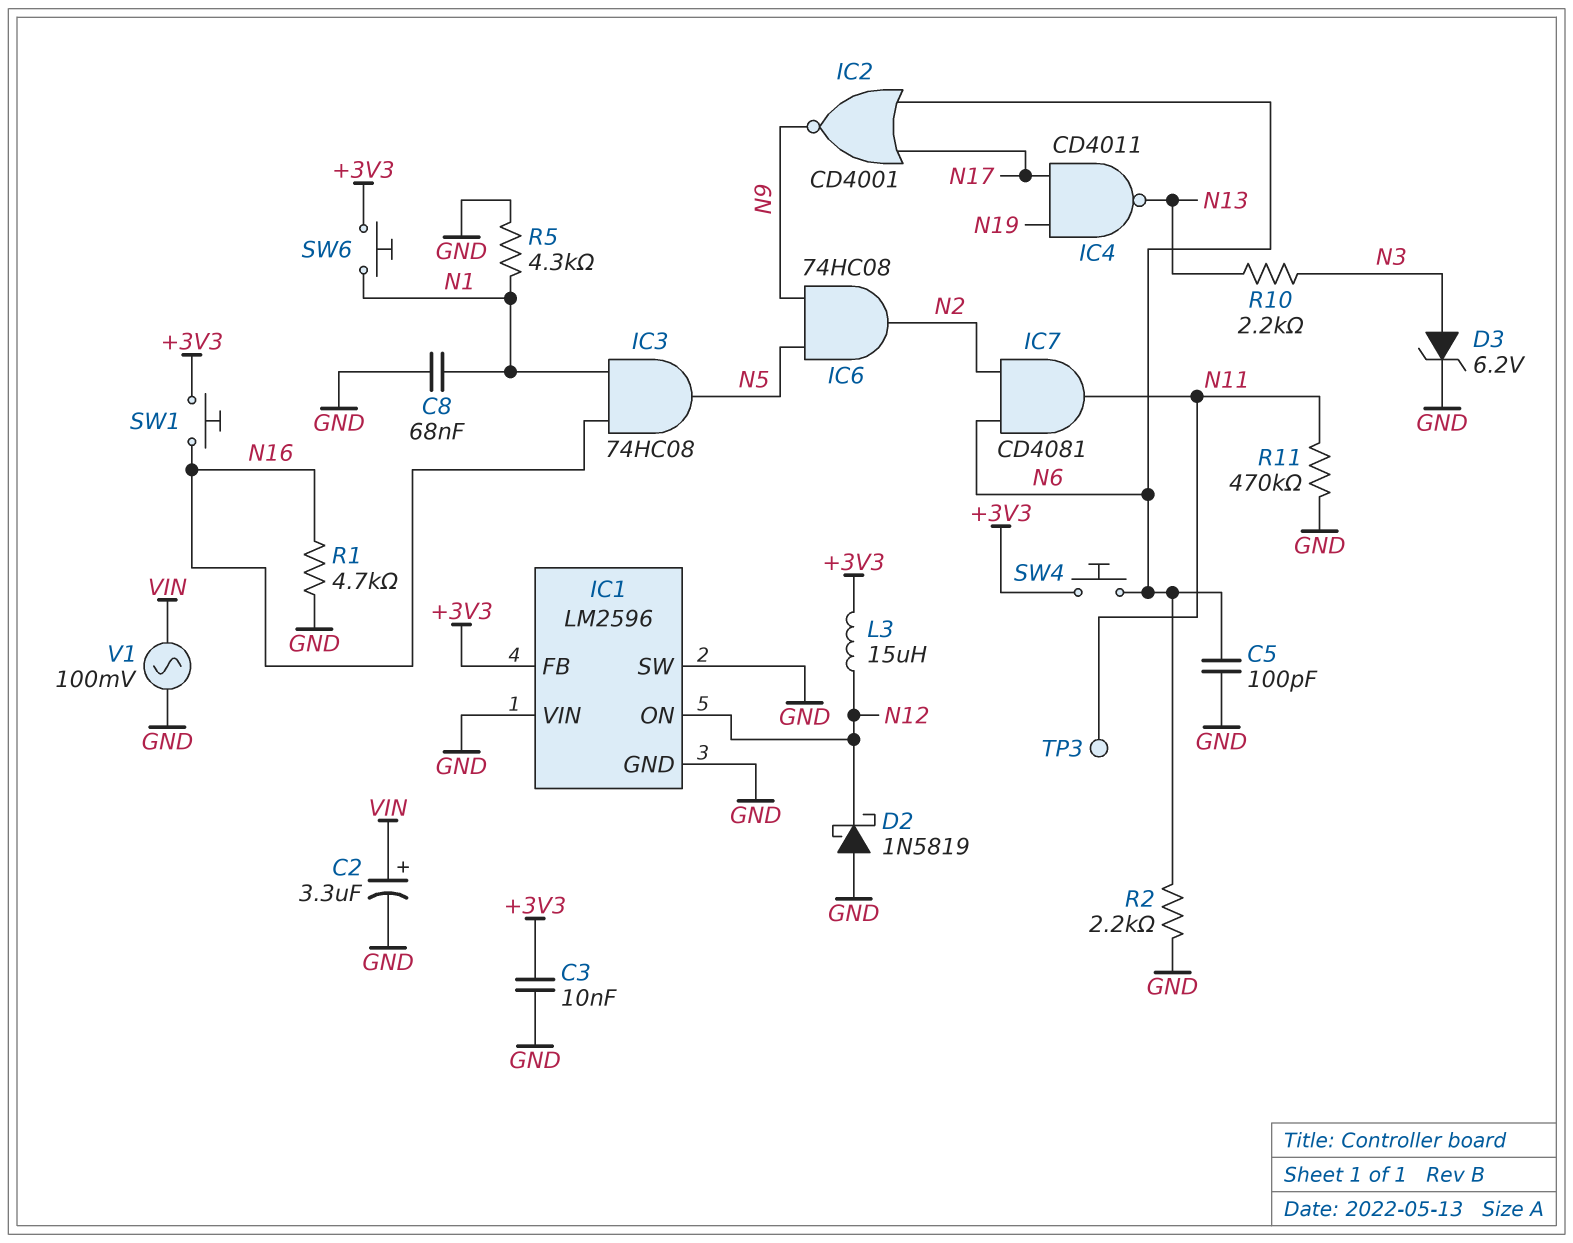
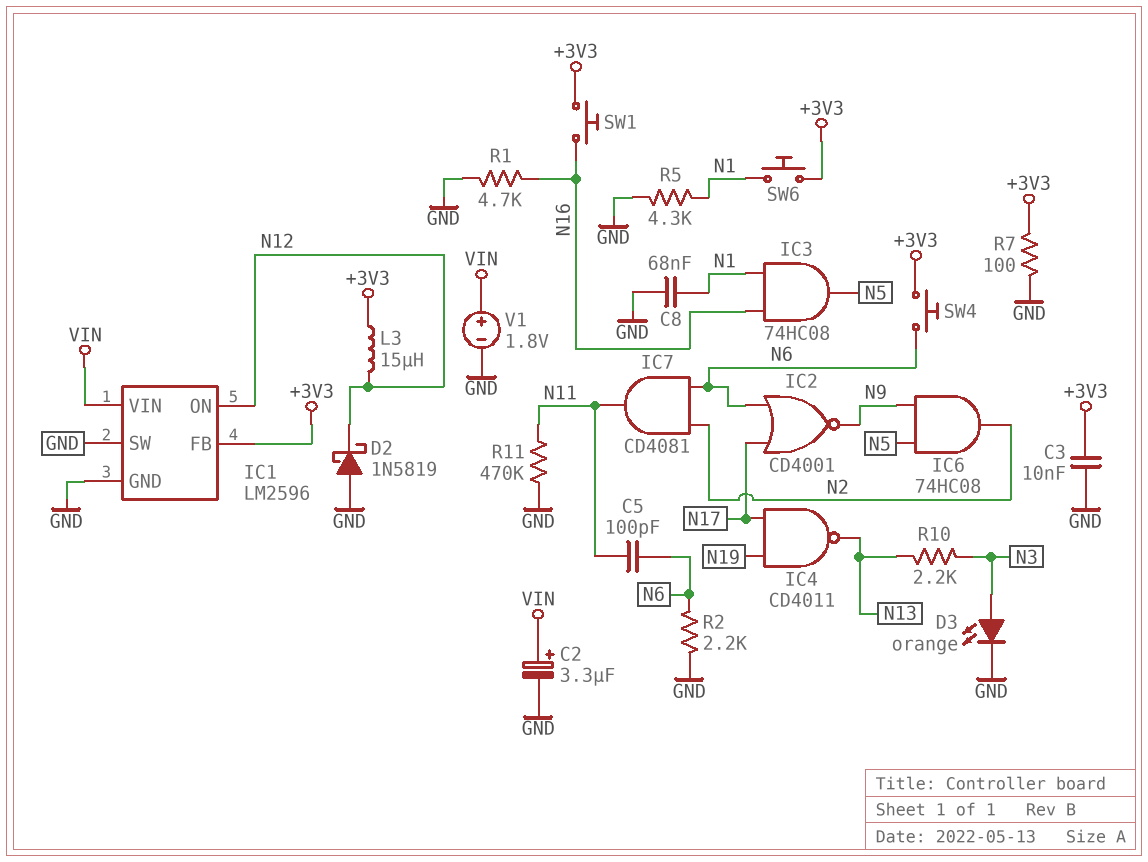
C5: 100pF (GND, N6) -> 100pF (N6, N11)
D3: zener 6.2V (A N3, K GND) -> LED orange (A N3, K GND)
IC1 pin VIN: GND -> VIN
R7: none -> 100 (+3V3, GND)
TP3: test point (N11) -> none
V1: AC 100mV (GND, VIN) -> 1.8V (plus VIN, minus GND)

